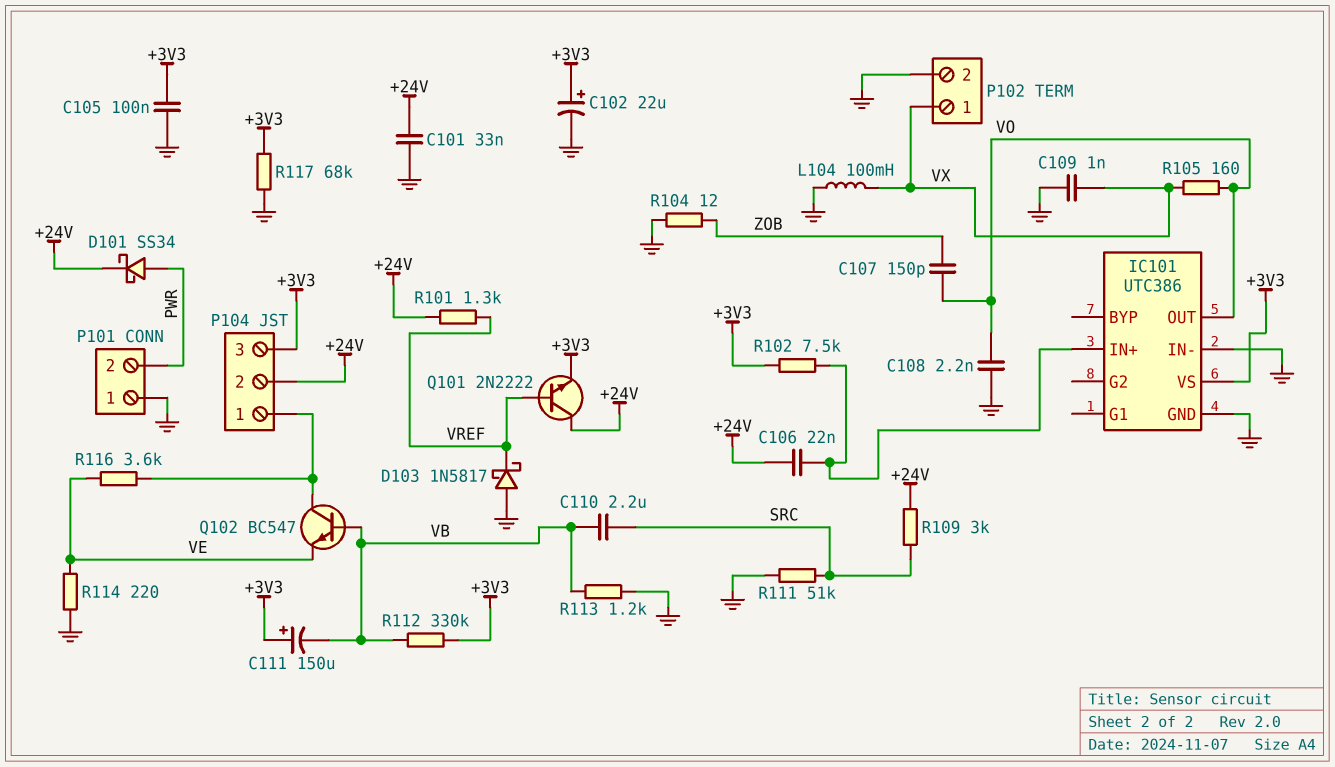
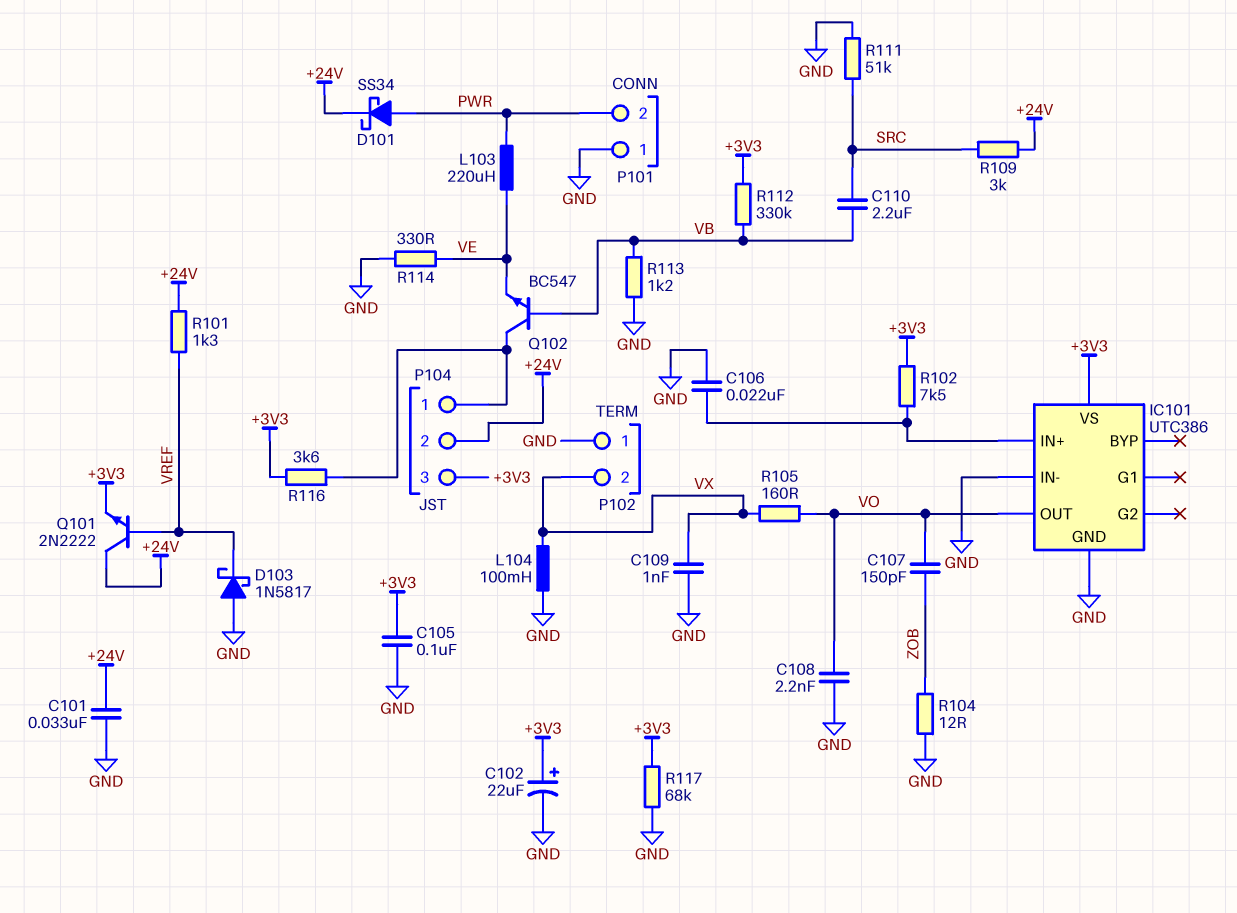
C106: 22nF (+24V, IC101/IN+) -> 22nF (GND, IC101/IN+)
C111: 150uF (plus +3V3, minus VB) -> none
L103: none -> 220uH (PWR, VE)
P102 pin 1: VX -> GND
P102 pin 2: GND -> VX
R114: 220 (GND, VE) -> 330 (GND, VE)
R116: 3.6k (P104/1, VE) -> 3.6k (+3V3, P104/1)

